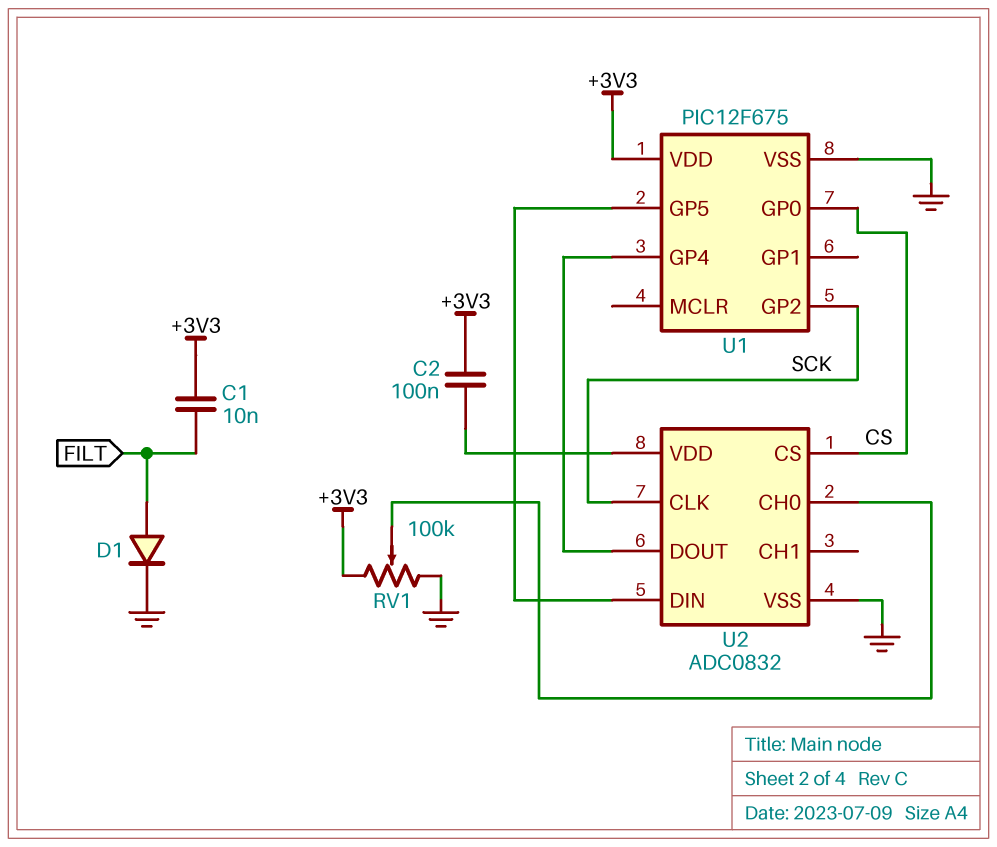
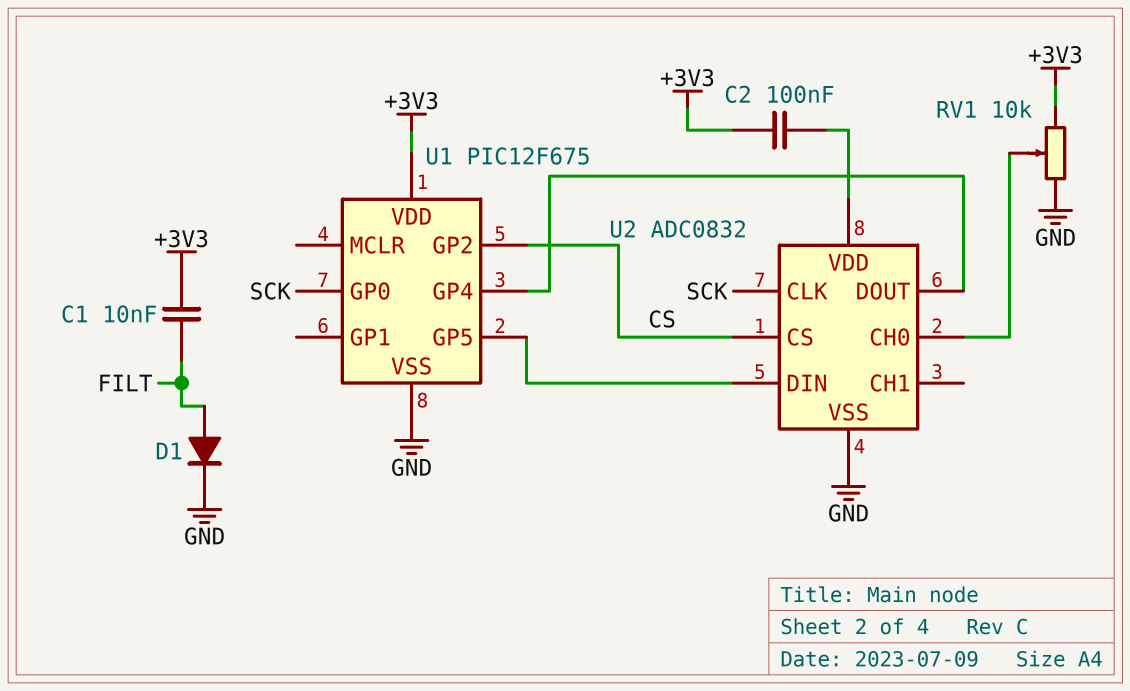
RV1: 100k (+3V3, GND, wiper U2/CH0) -> 10k (+3V3, GND, wiper U2/CH0)
U1 pin GP0: CS -> SCK
U1 pin GP2: SCK -> CS

